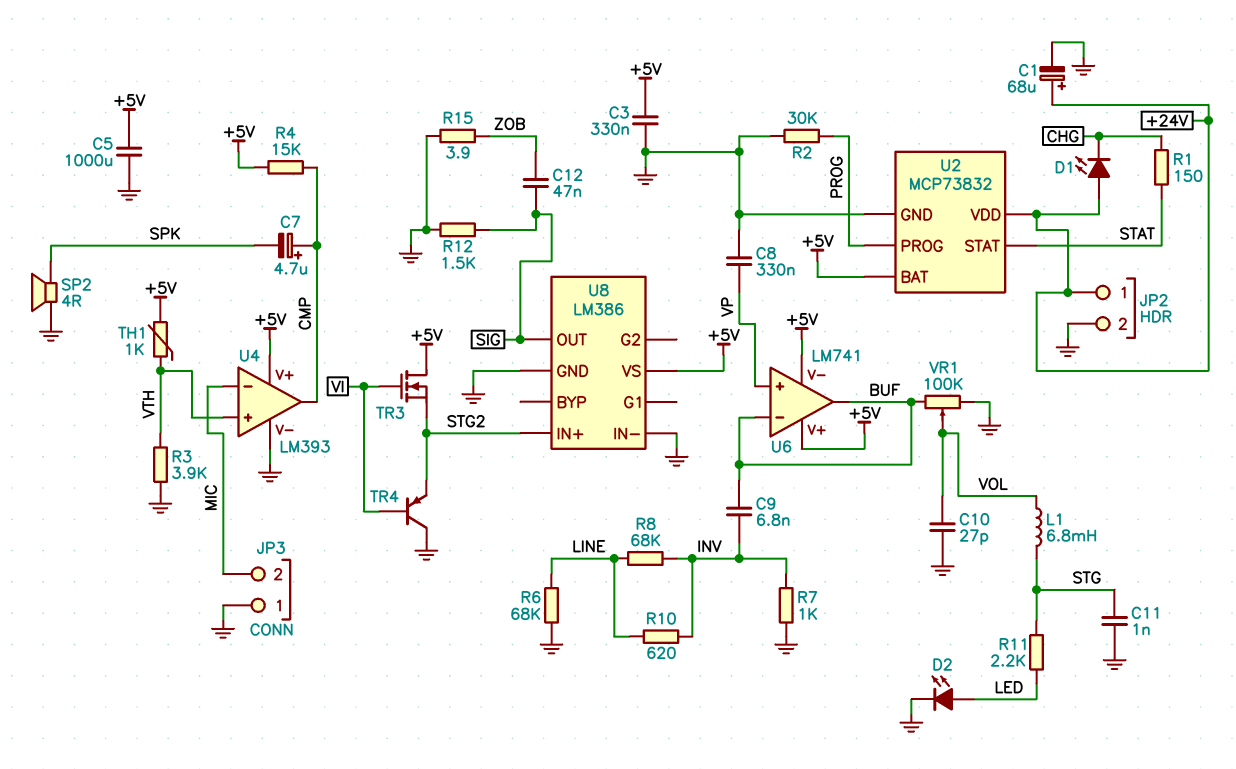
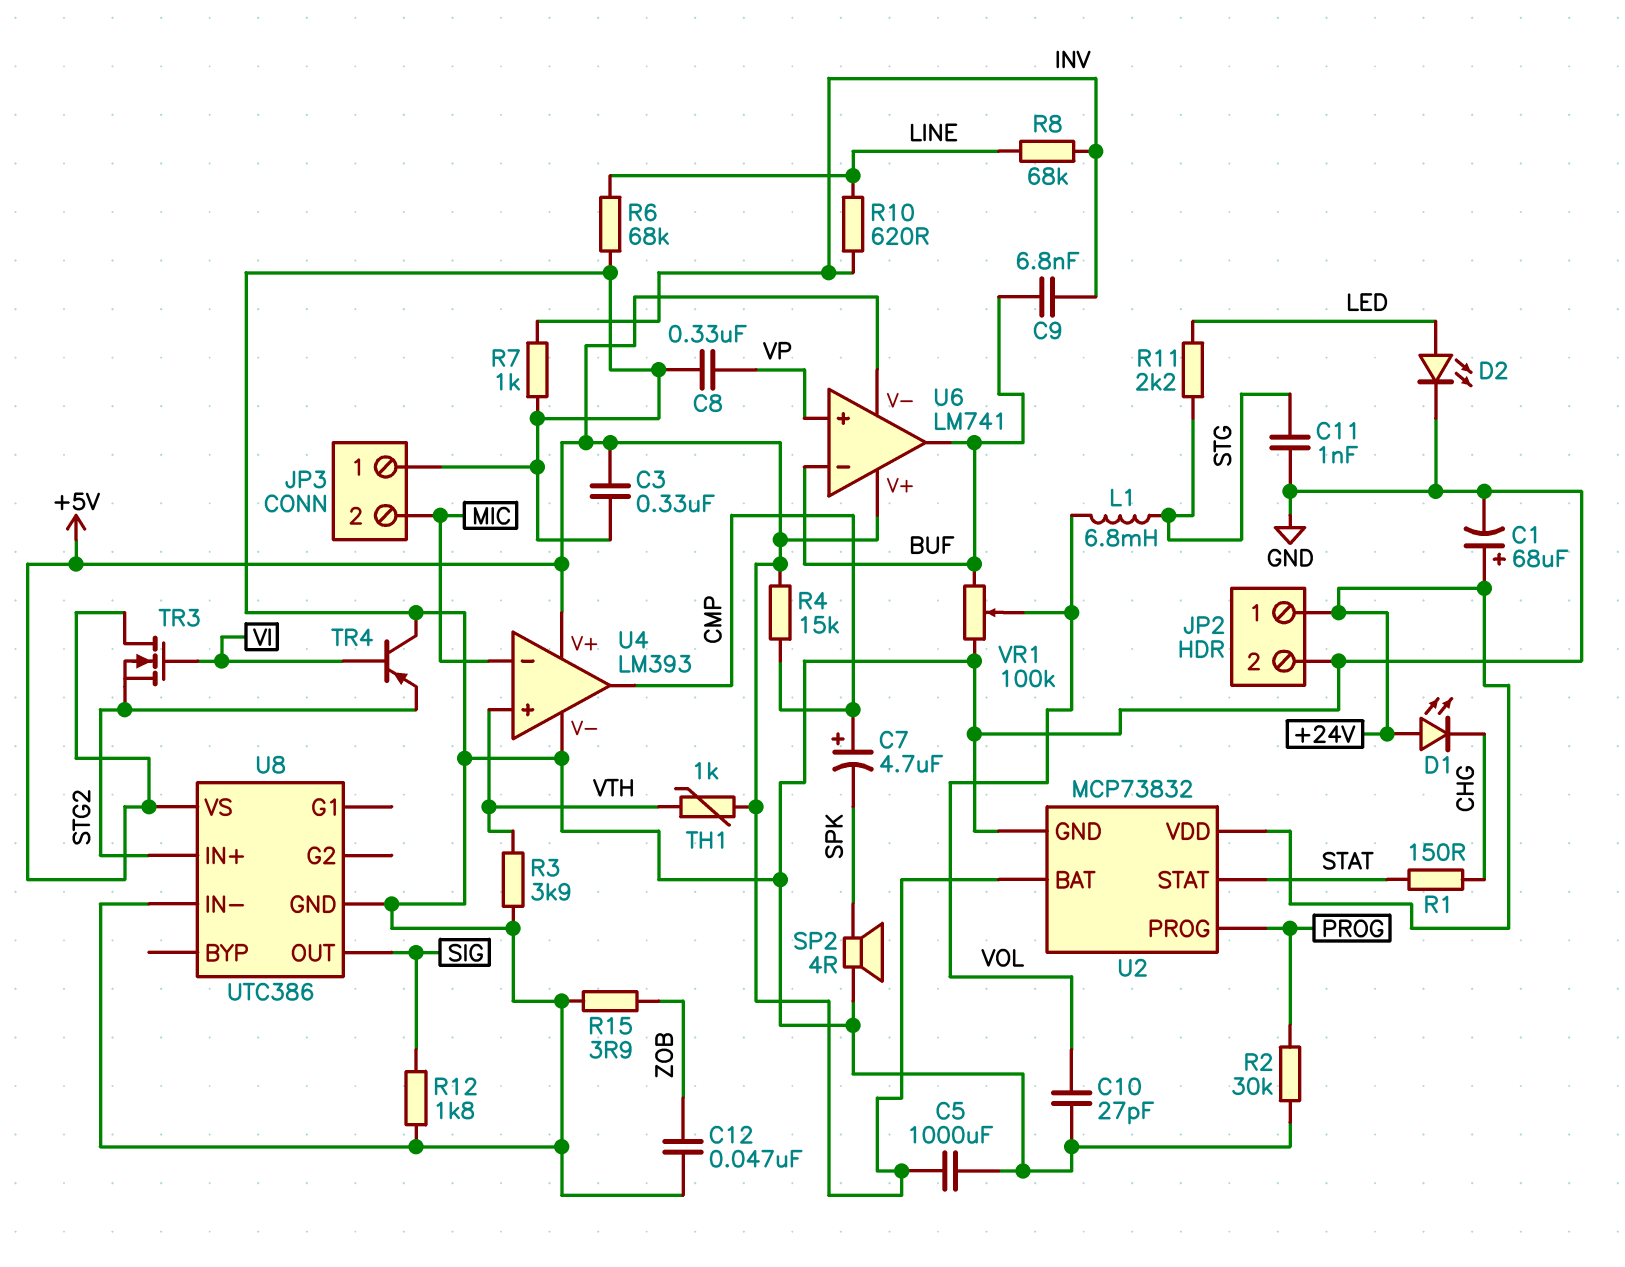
C12: 47nF (SIG, ZOB) -> 47nF (GND, ZOB)
R12: 1.5k (GND, SIG) -> 1.8k (GND, SIG)
U8: LM386 -> UTC386

